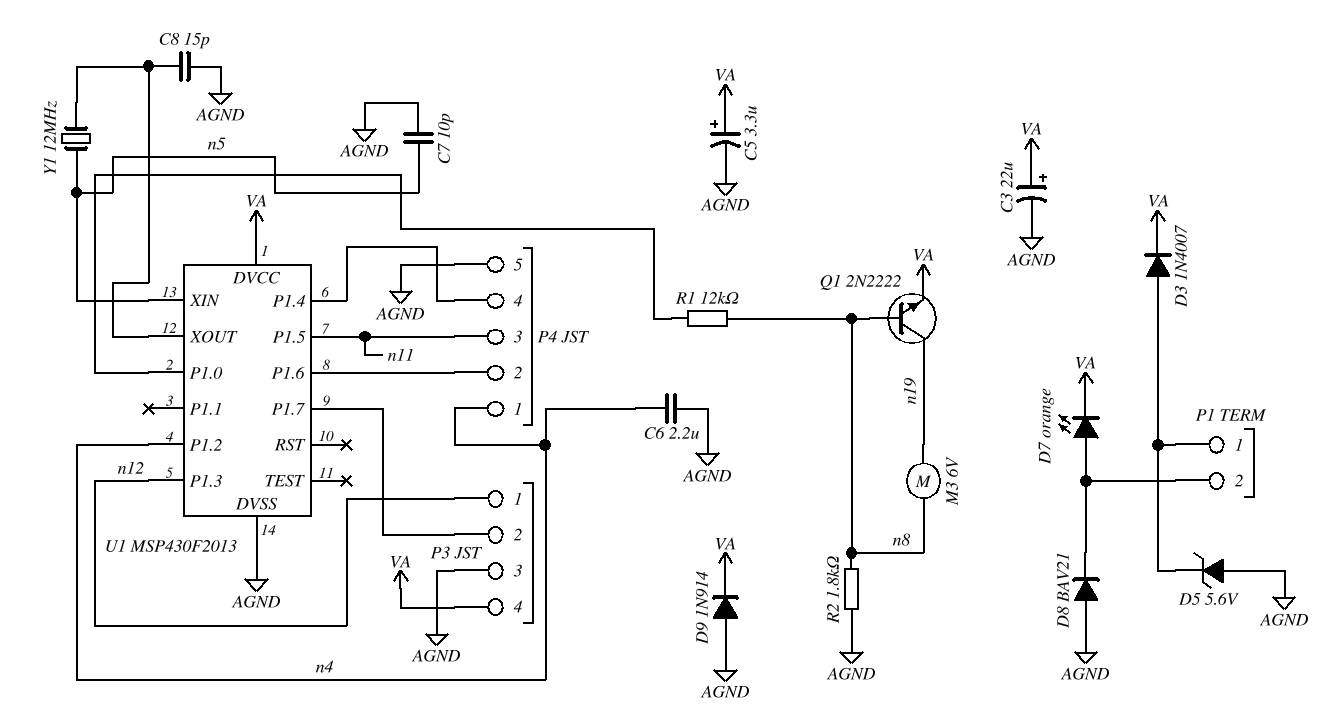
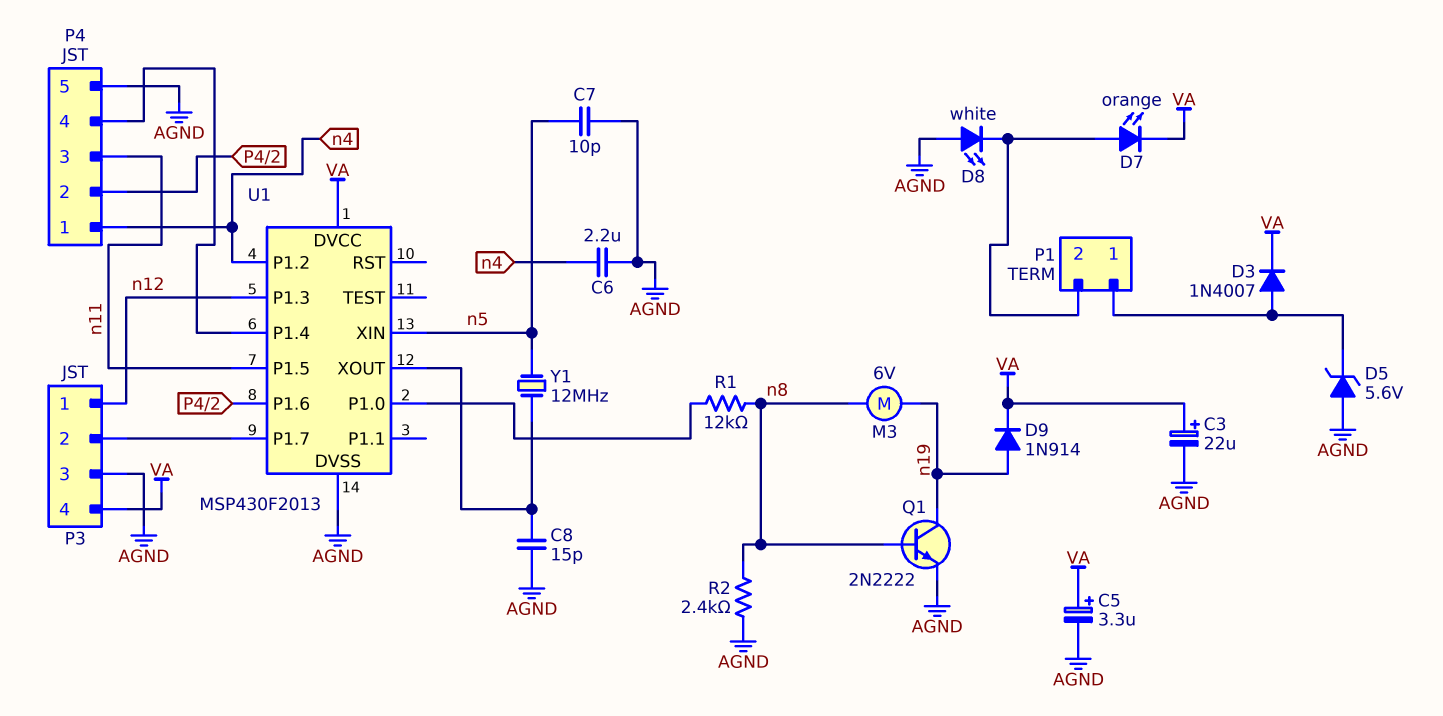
D8: diode BAV21 (A AGND, K P1/2) -> LED white (A AGND, K P1/2)
D9: diode 1N914 (A AGND, K VA) -> diode 1N914 (A n19, K VA)
Q1: NPN 2N2222 (B n8, C n19, E VA) -> NPN 2N2222 (B n8, C n19, E AGND)
R2: 1.8k (AGND, n8) -> 2.4k (AGND, n8)

